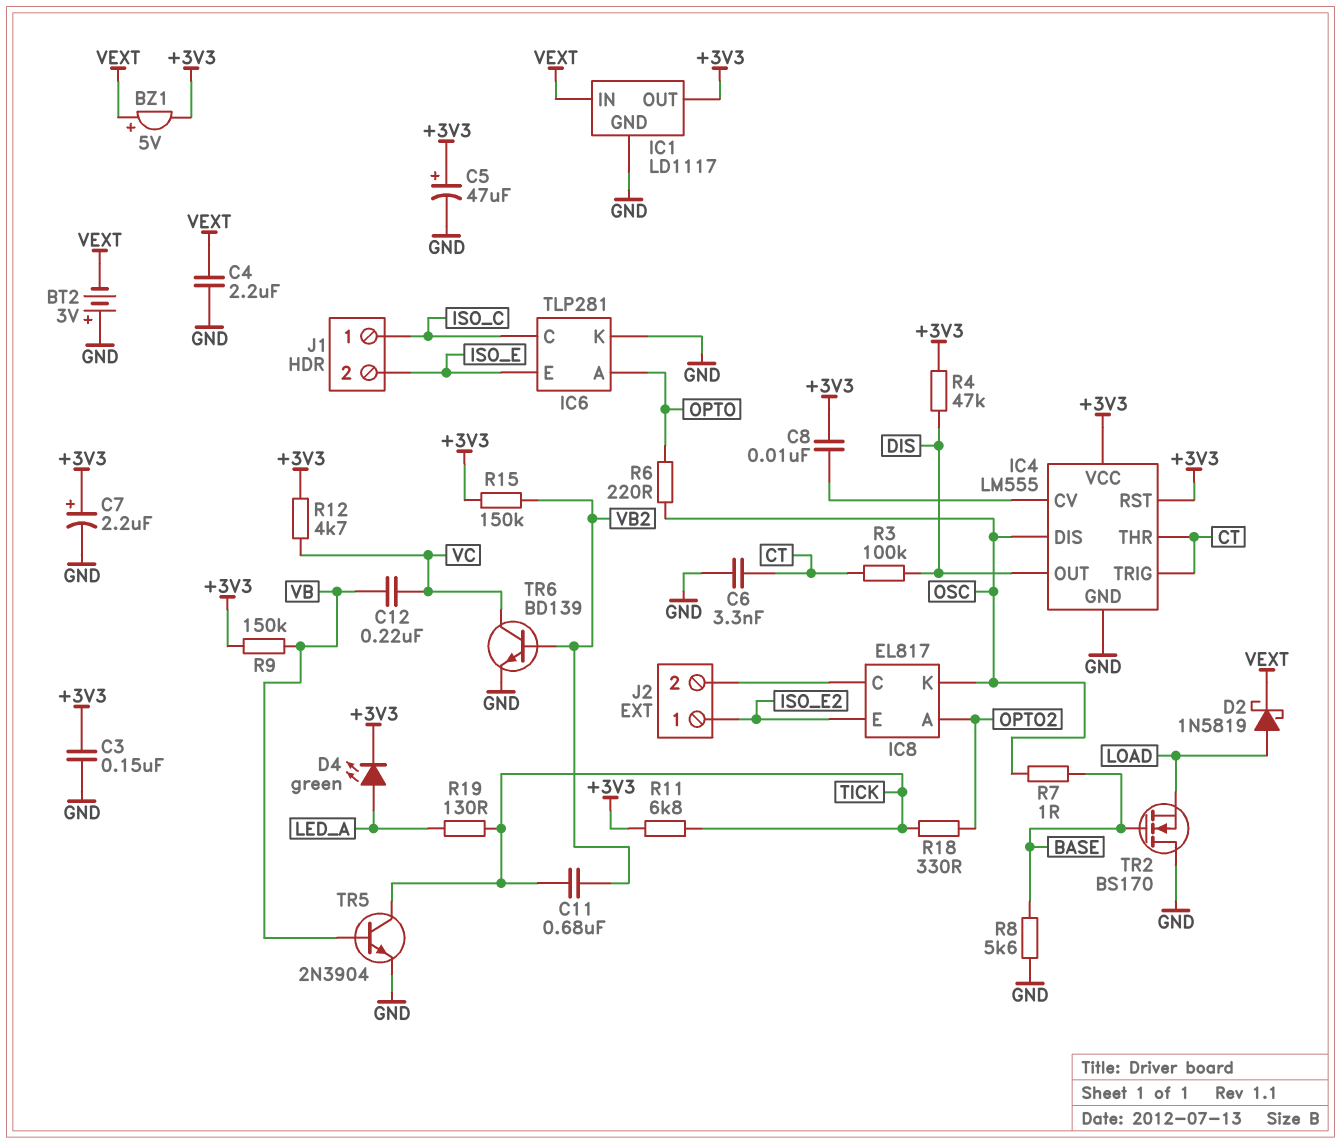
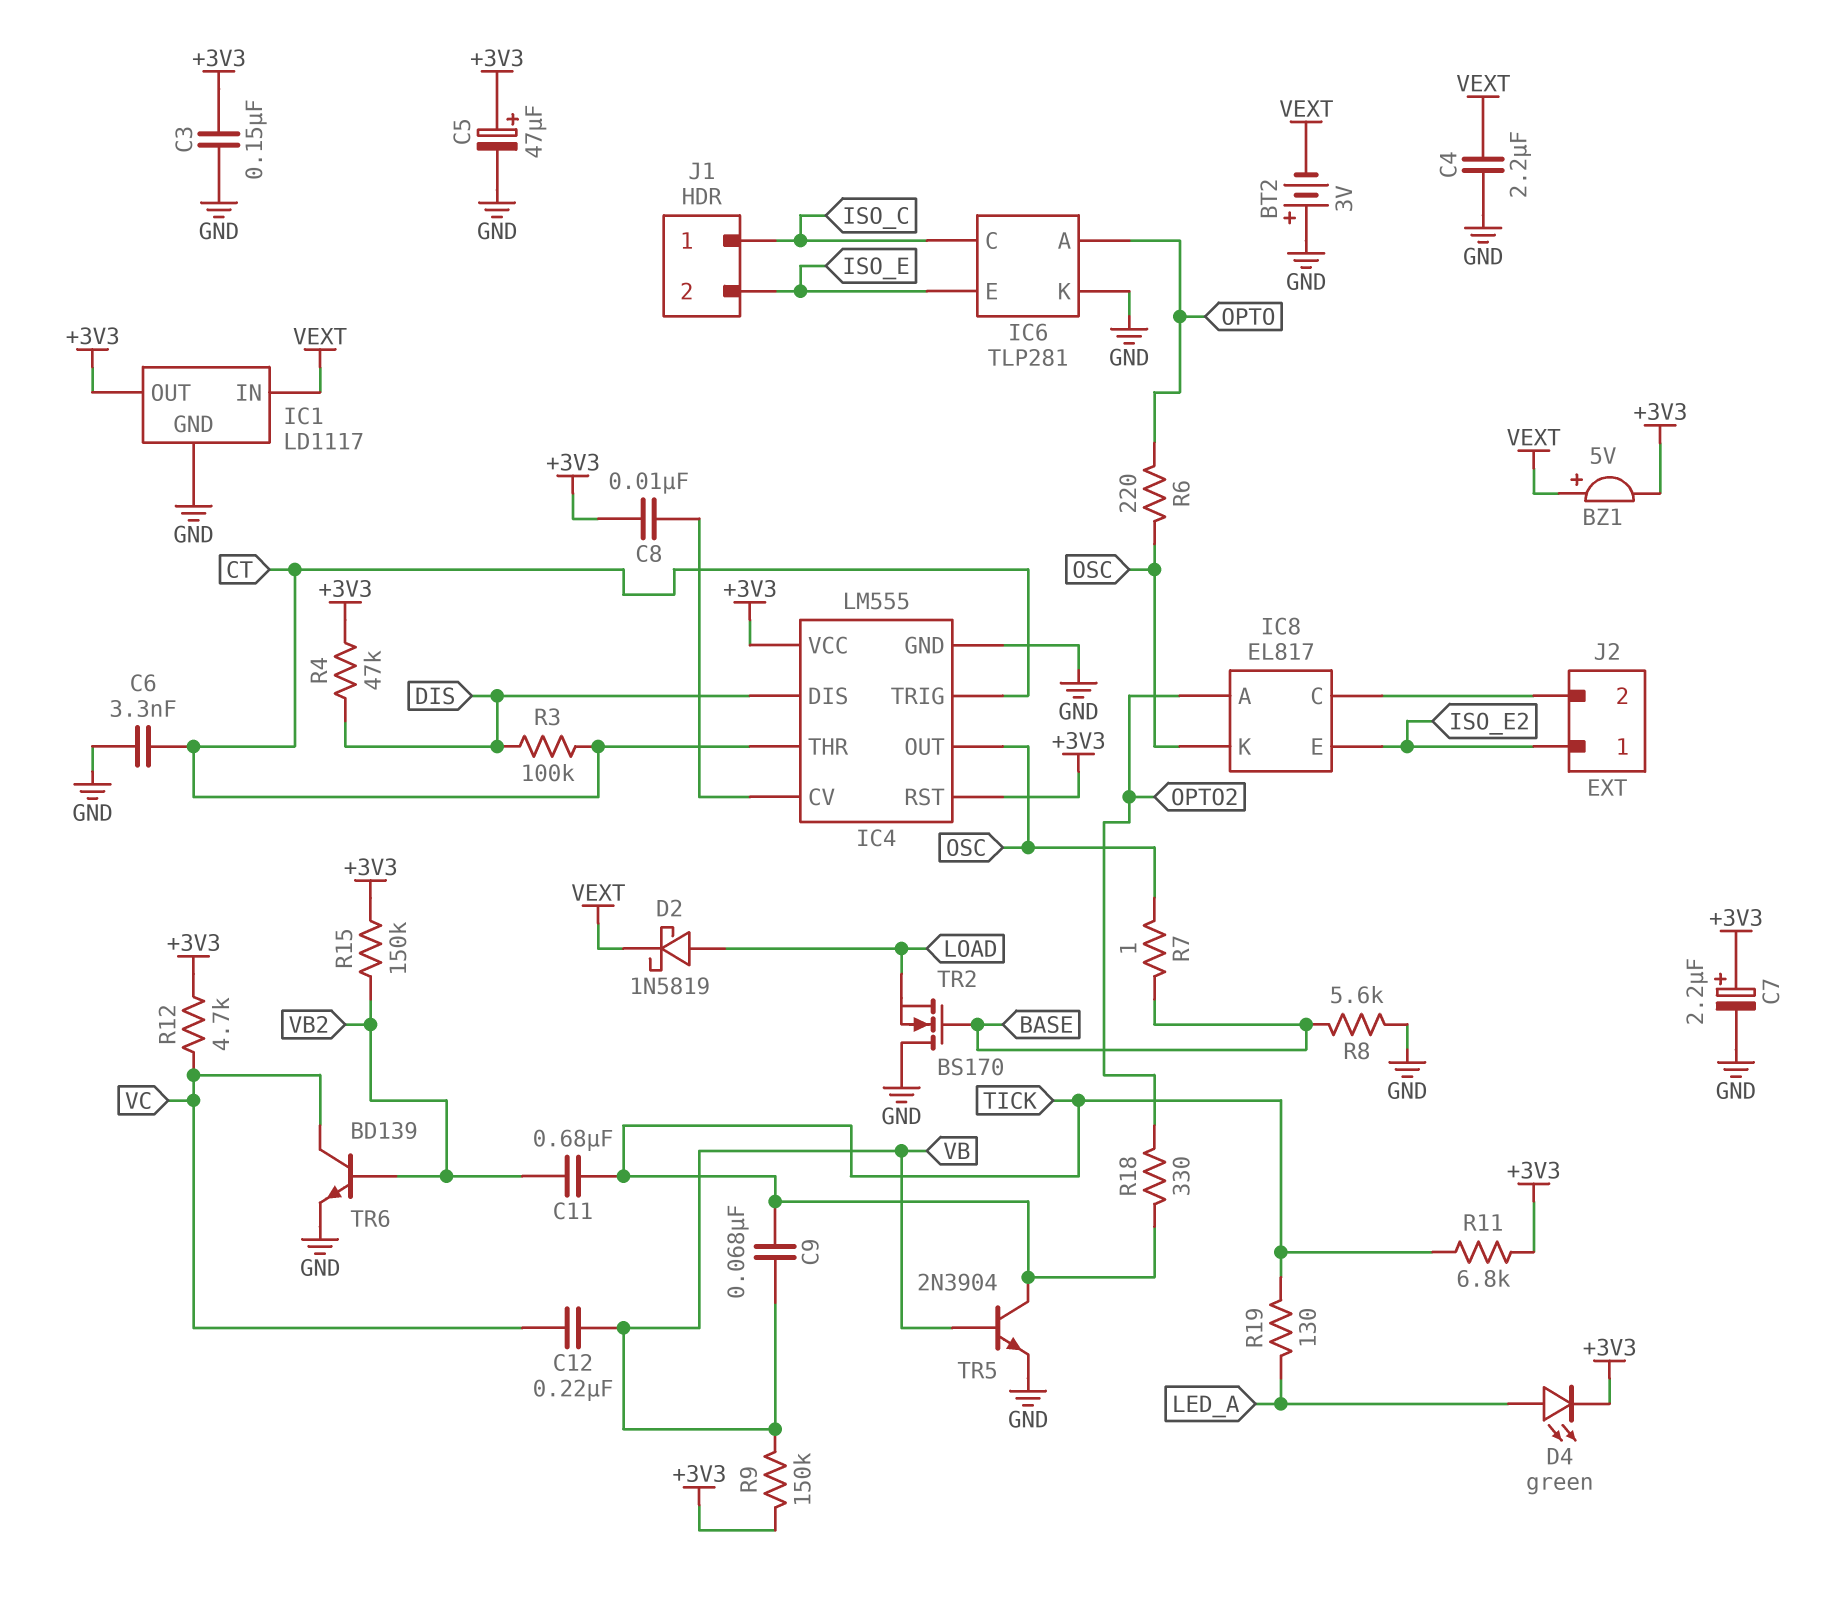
C9: none -> 68nF (TICK, VB)
IC4 pin DIS: OSC -> DIS
IC4 pin OUT: DIS -> OSC

